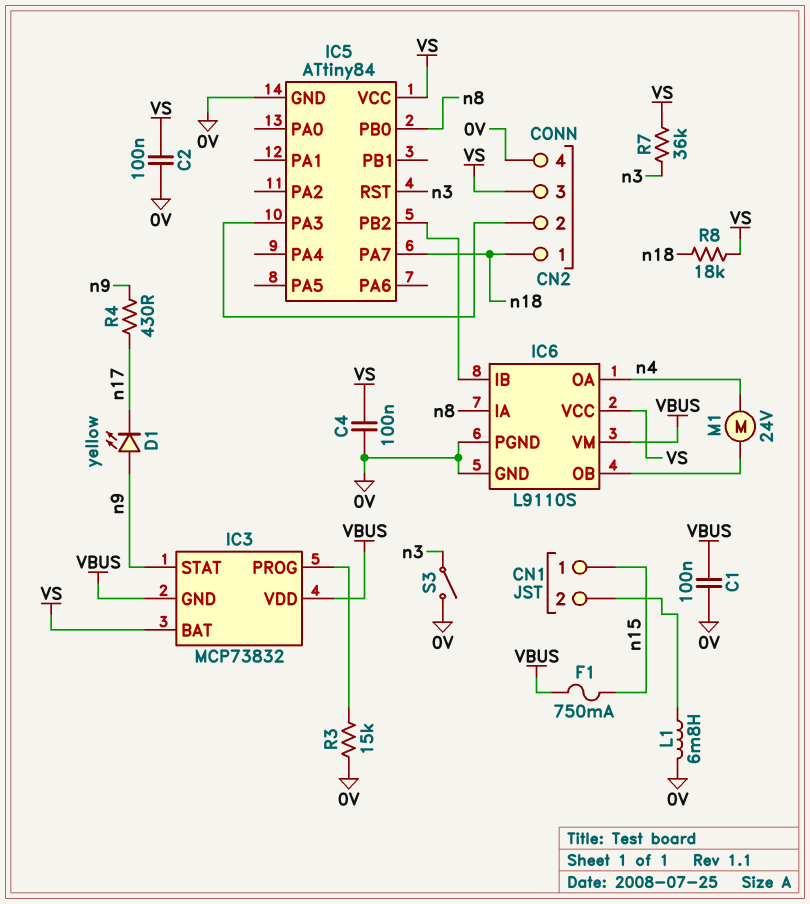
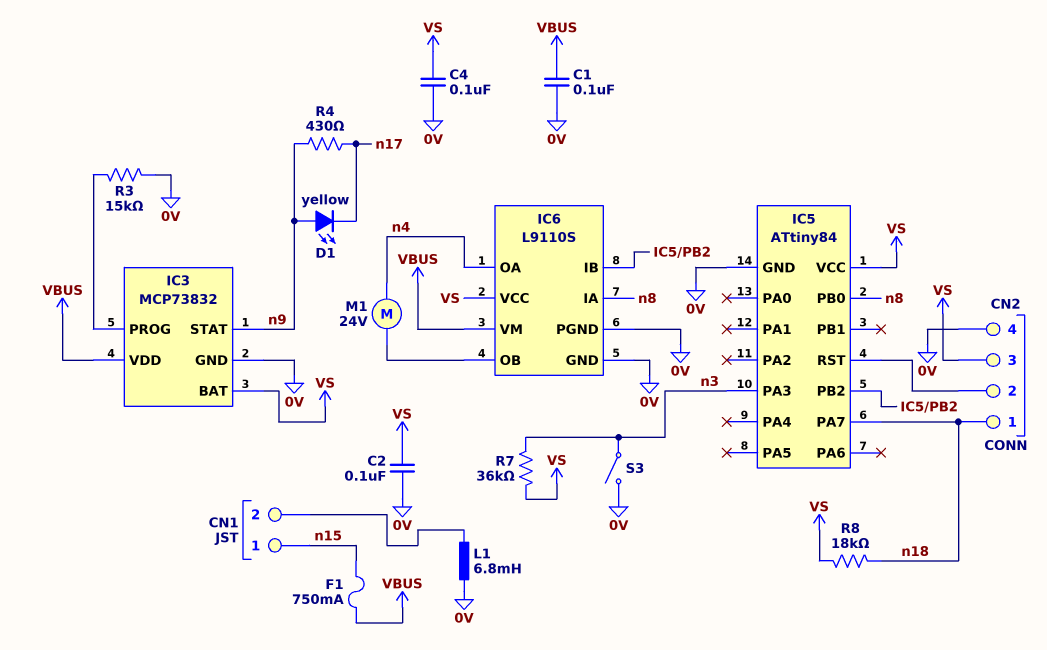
IC3 pin GND: VBUS -> 0V
IC5 pin PA3: CN2/2 -> n3
IC5 pin RST: n3 -> CN2/2

